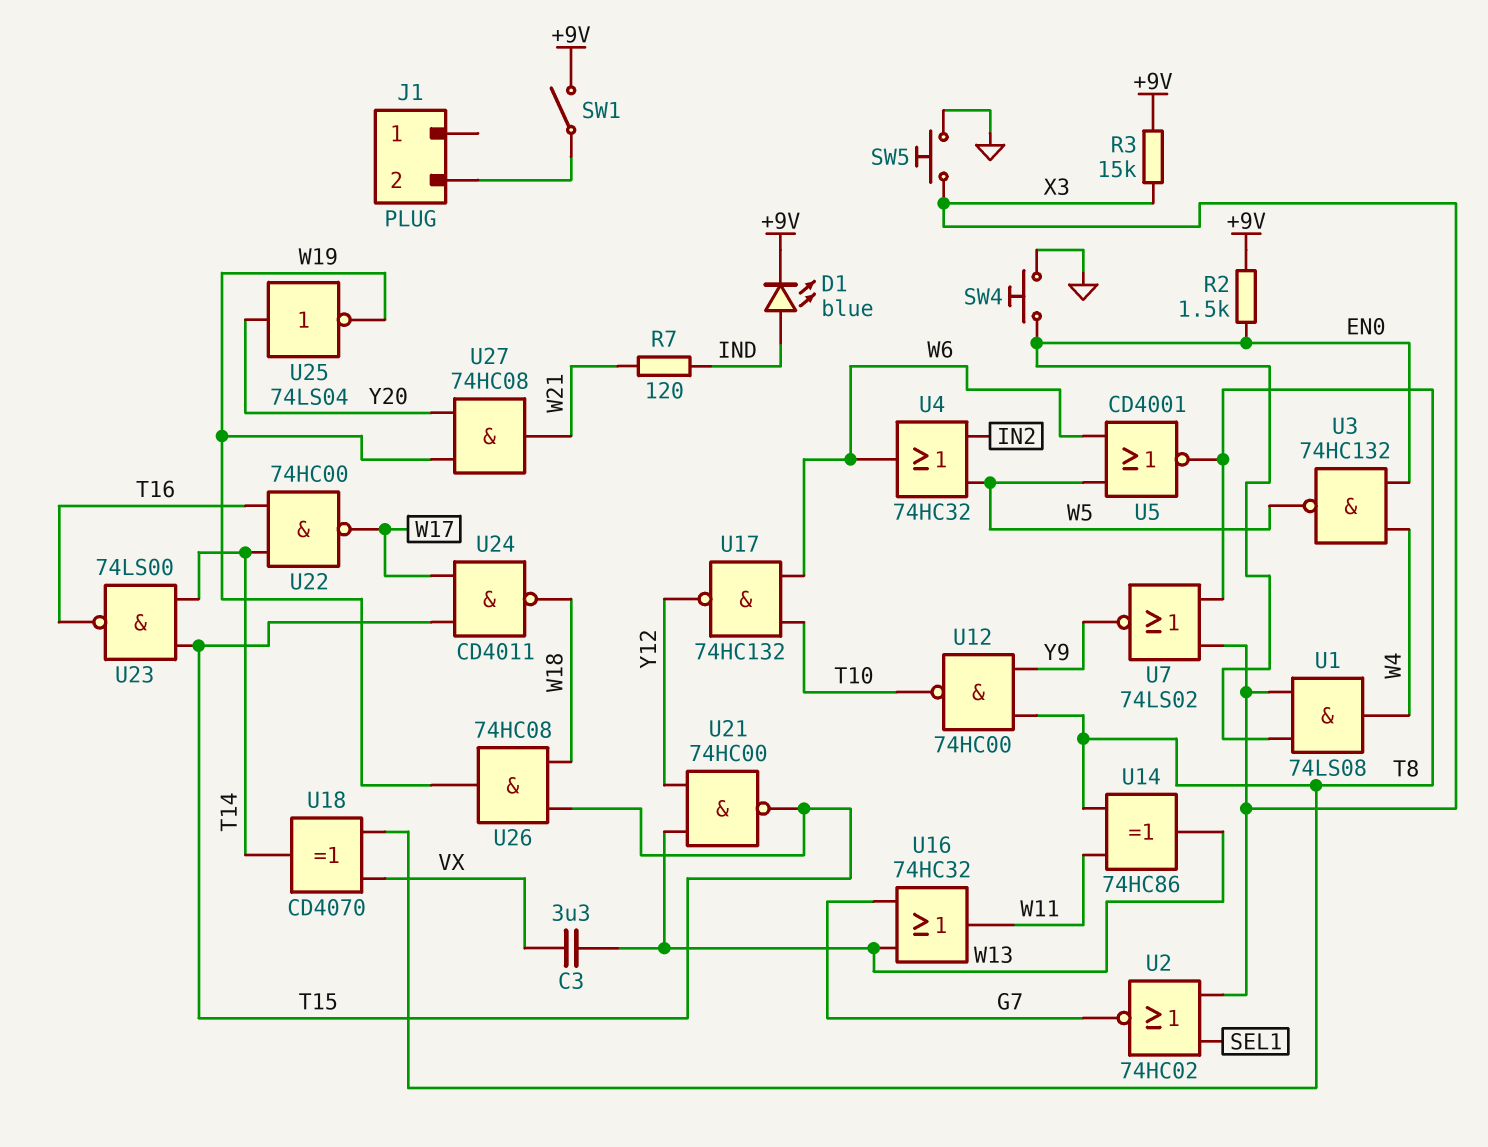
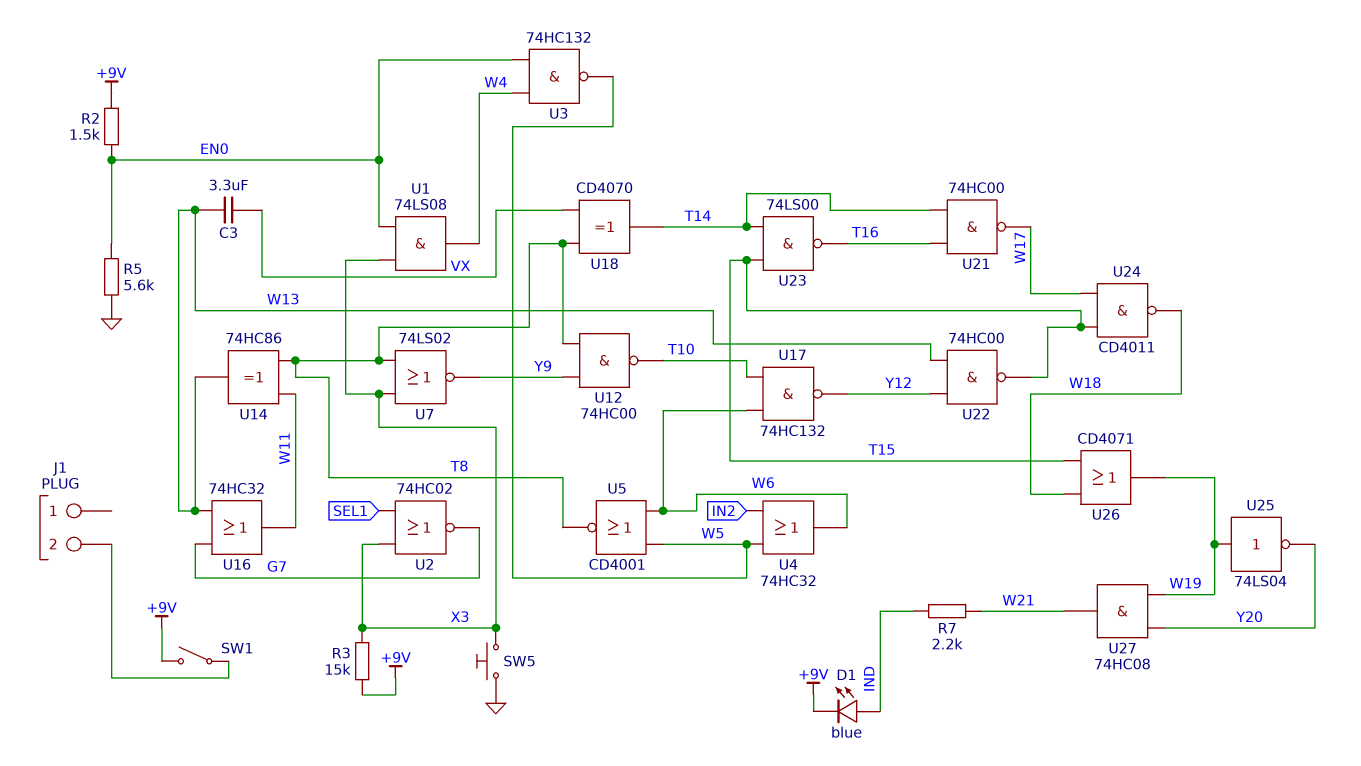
R5: none -> 5.6k (EN0, GND)
R7: 120 (IND, W21) -> 2.2k (IND, W21)
SW4: button (EN0, GND) -> none
U21: NAND 74HC00 (in W13, in Y12, out T15) -> NAND 74HC00 (in T14, in T16, out W17)
U22: NAND 74HC00 (in T14, in T16, out W17) -> NAND 74HC00 (in W13, in Y12, out T15)
U25: NOT 74LS04 (in Y20, out W19) -> NOT 74LS04 (in W19, out Y20)
U26: AND 74HC08 (in T15, in W18, out W19) -> OR CD4071 (in T15, in W18, out W19)

